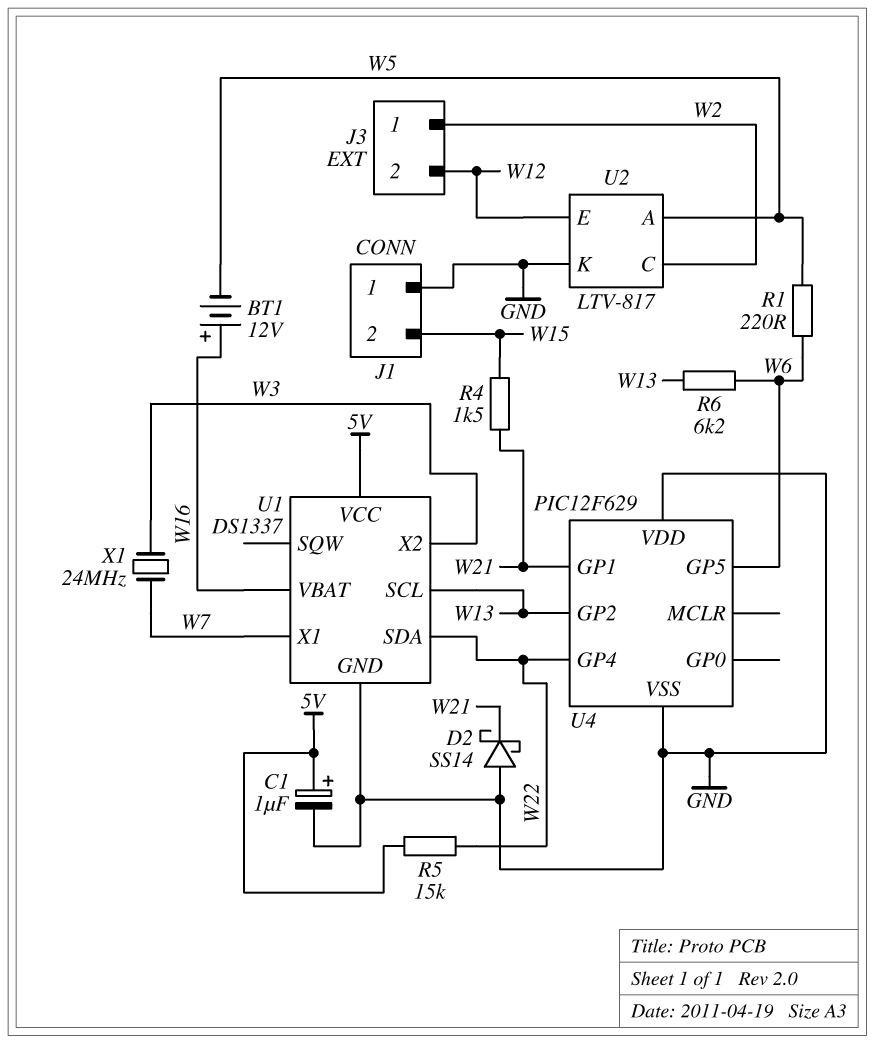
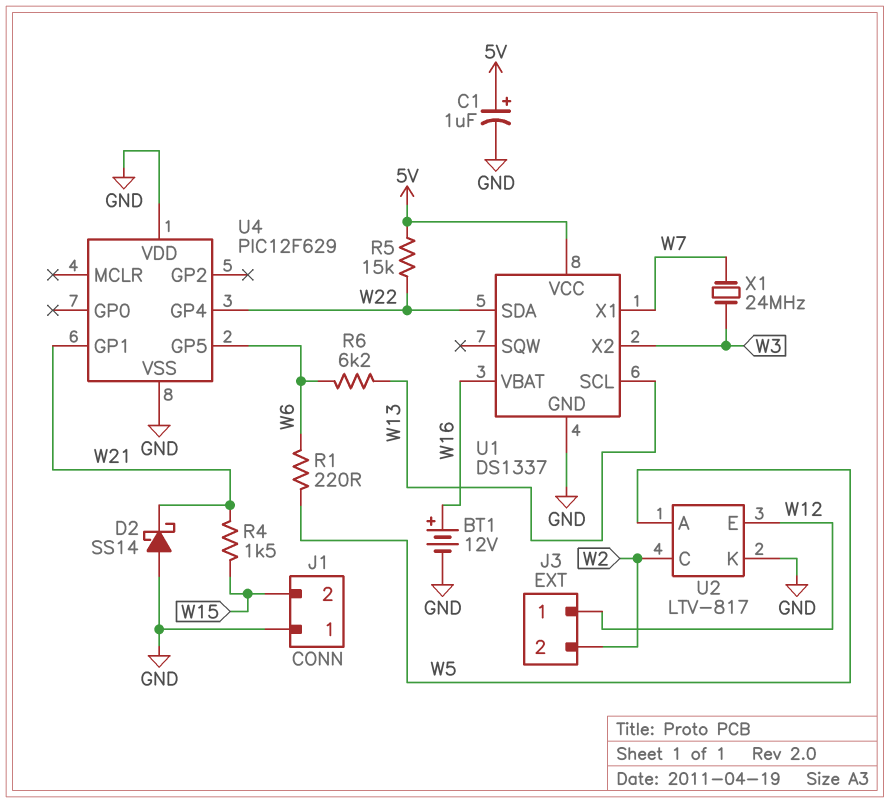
BT1: 12V (plus W16, minus W5) -> 12V (plus W16, minus GND)
J3 pin 1: W2 -> W12
J3 pin 2: W12 -> W2
U4 pin GP2: W13 -> none

